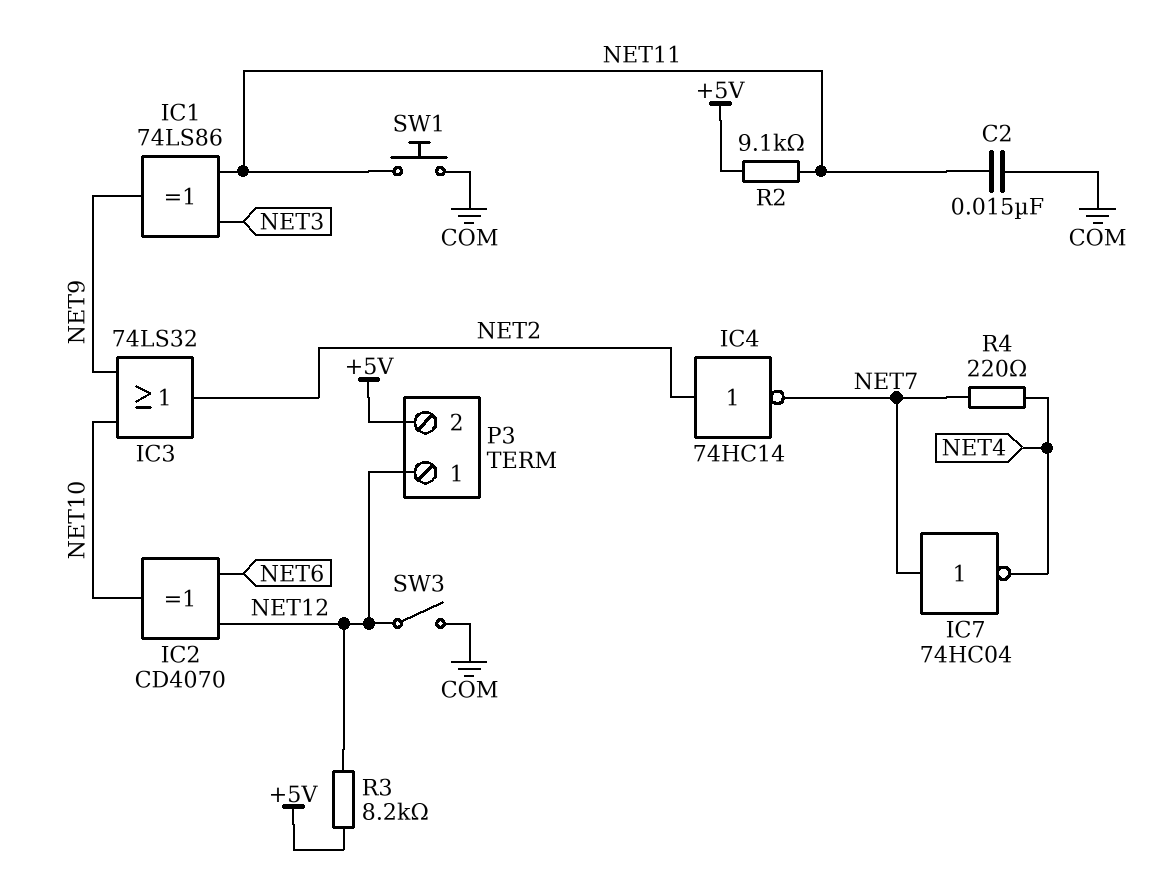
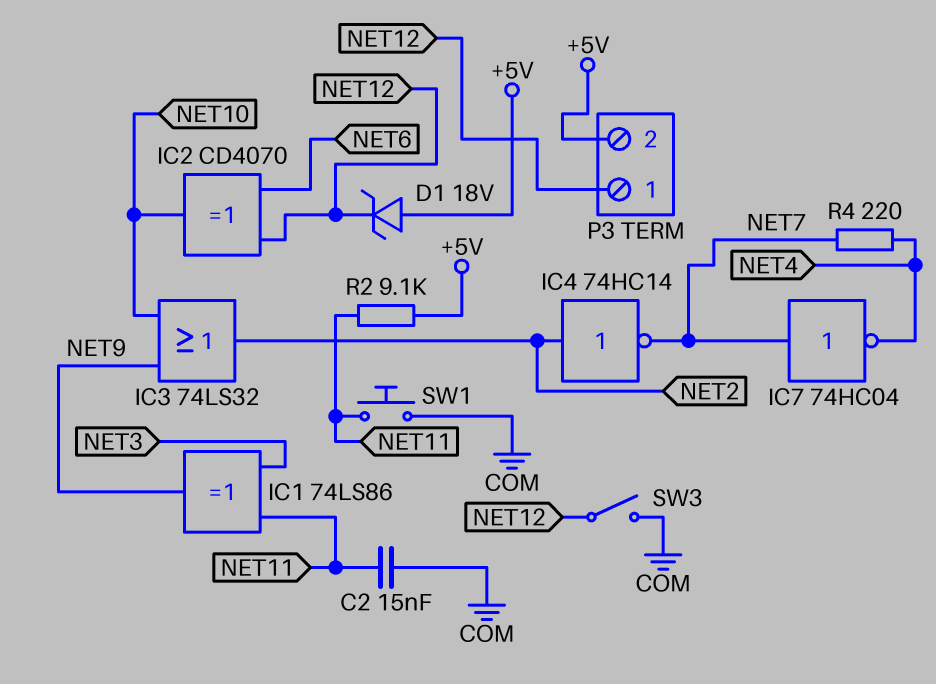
D1: none -> zener 18V (A +5V, K NET12)
R3: 8.2k (+5V, NET12) -> none

